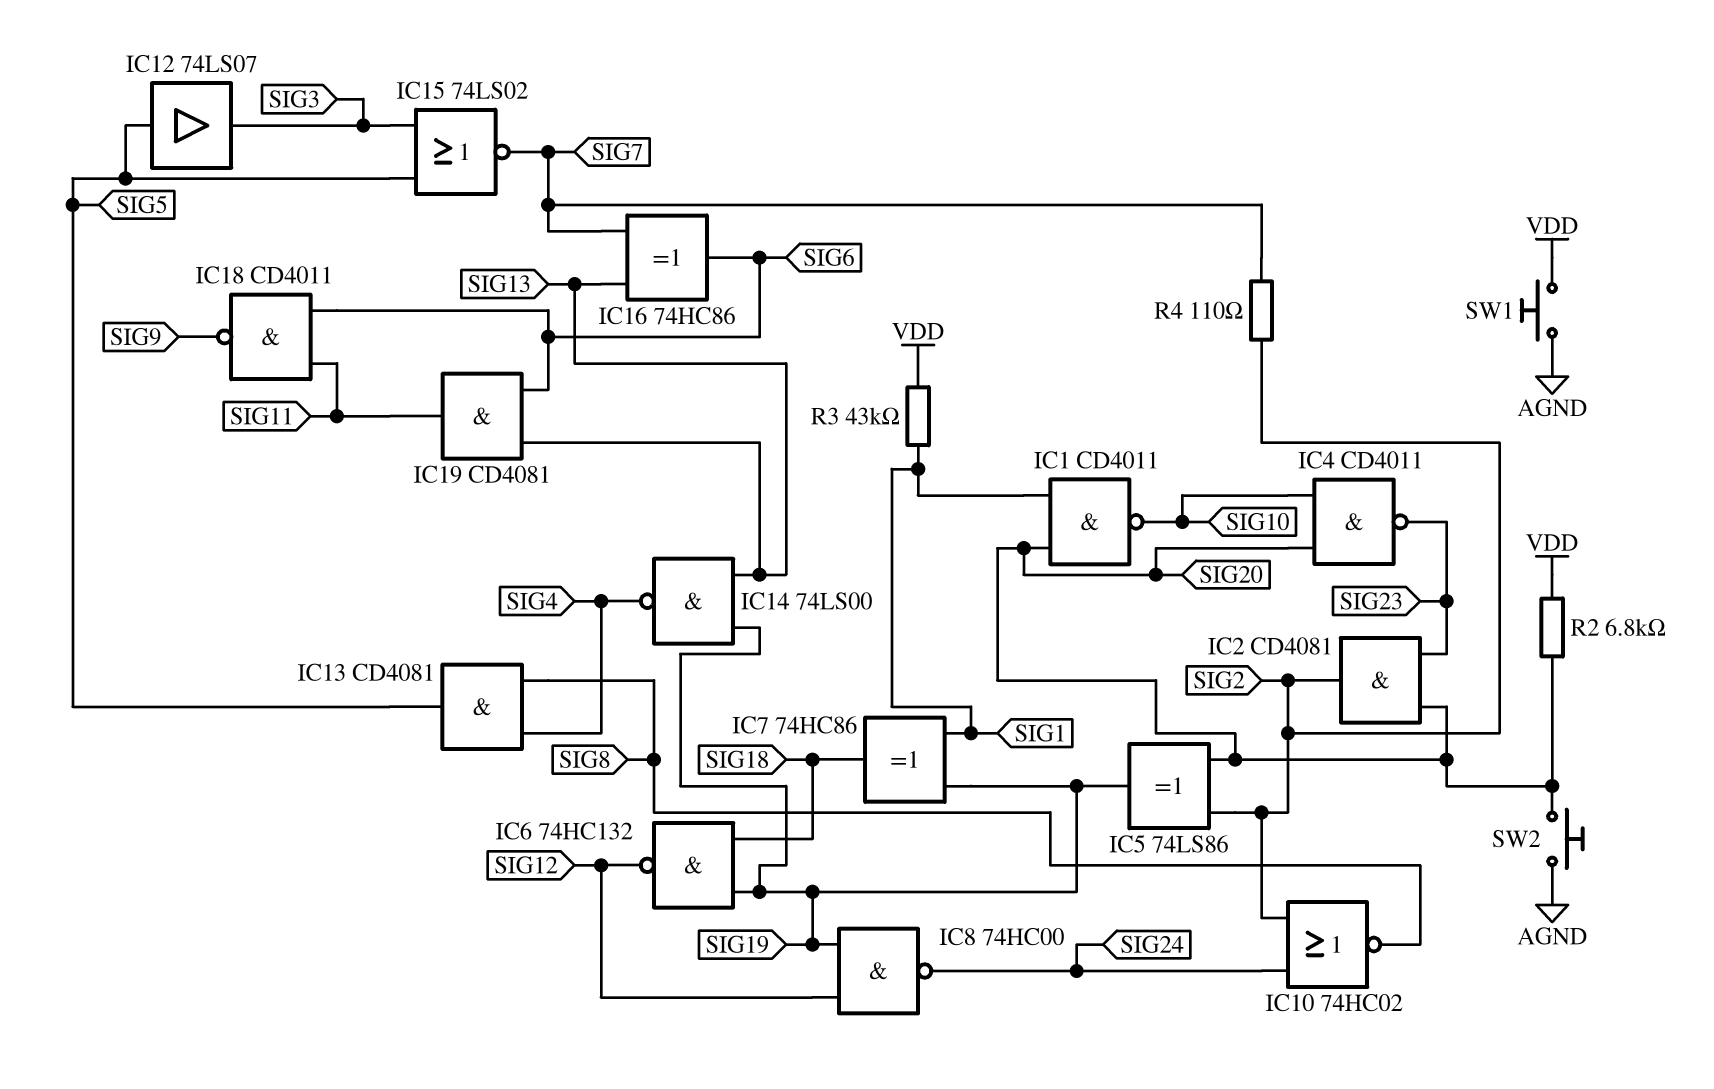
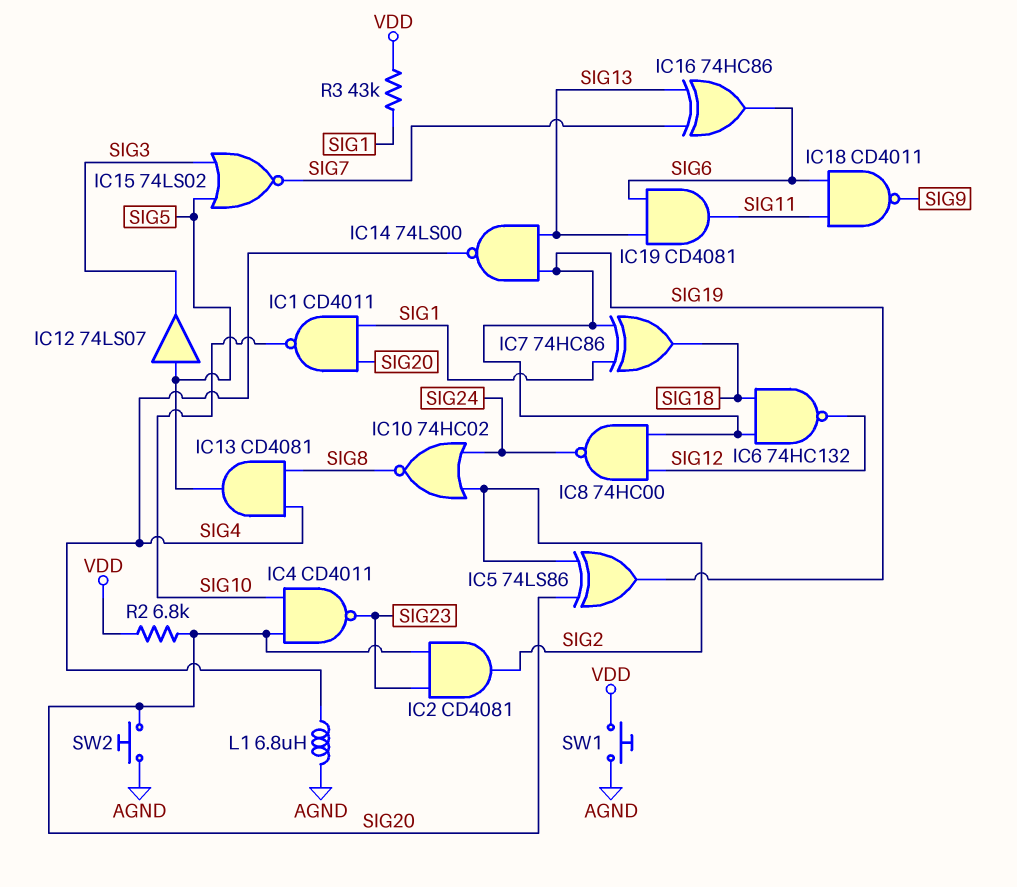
L1: none -> 6.8uH (AGND, SIG4)
R4: 110 (SIG2, SIG7) -> none

